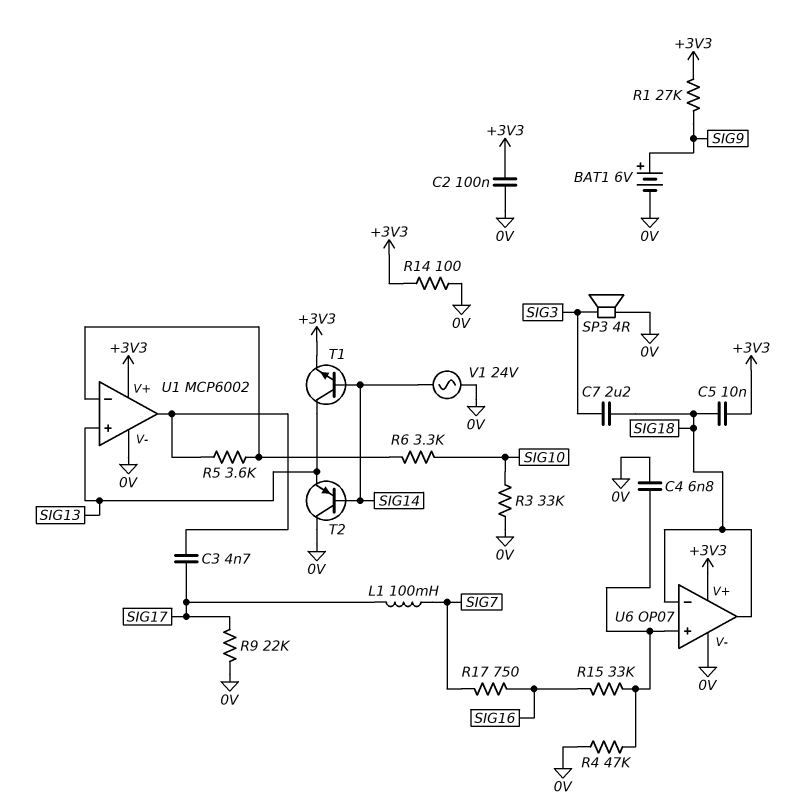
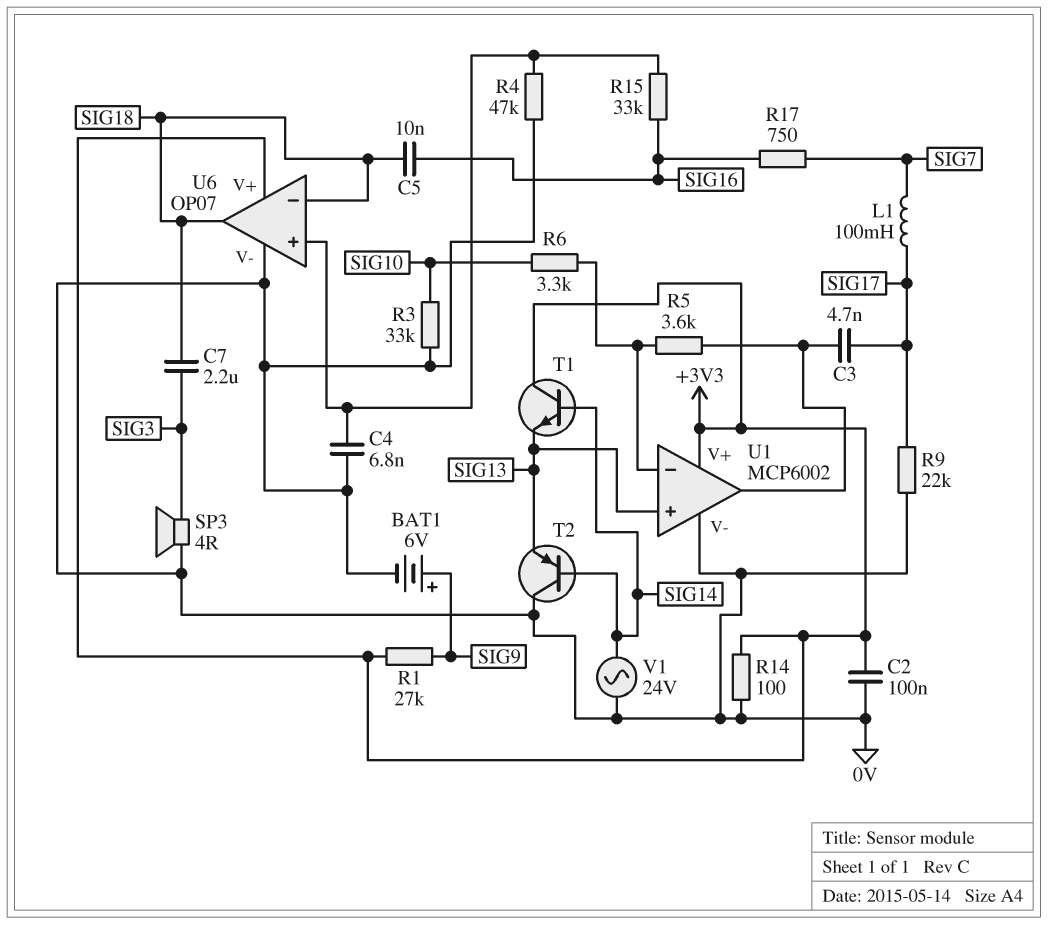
C5: 10nF (+3V3, SIG18) -> 10nF (SIG16, SIG18)
T1: NPN (B SIG14, C SIG13, E +3V3) -> NPN (B SIG14, C +3V3, E SIG13)

